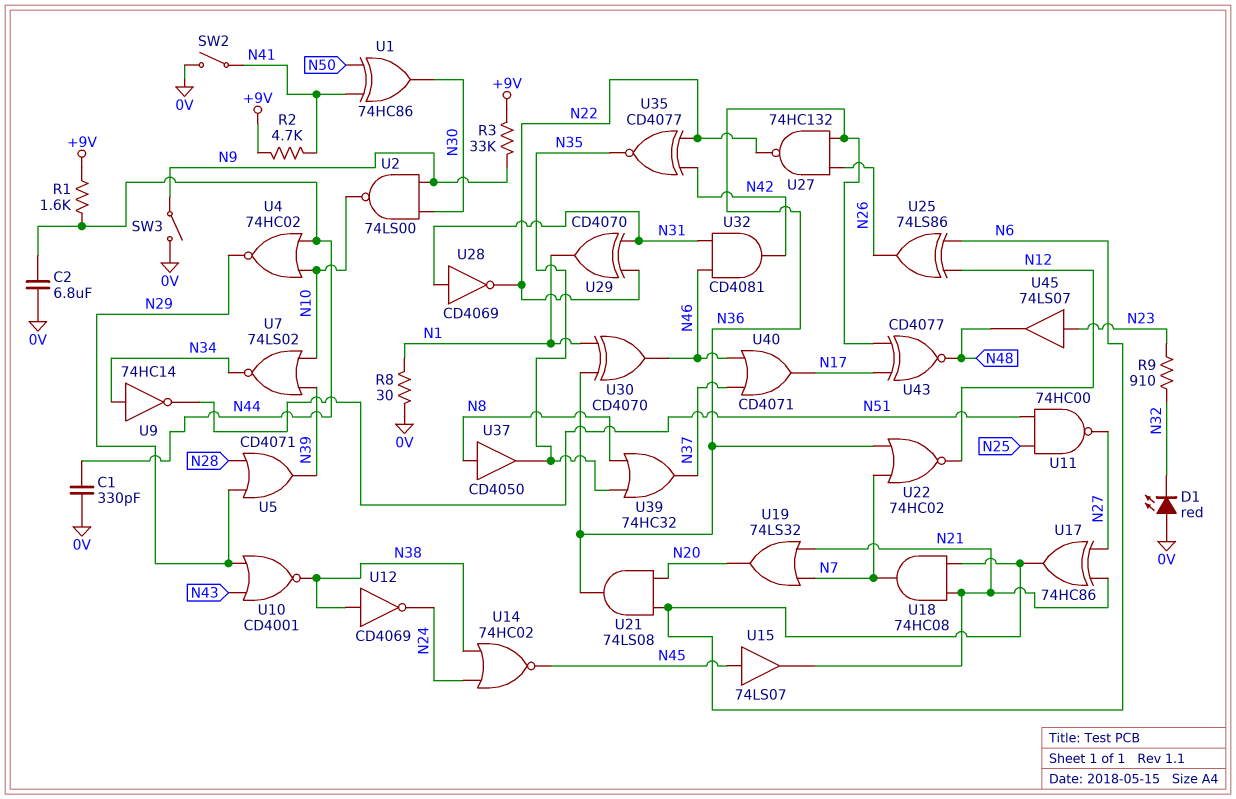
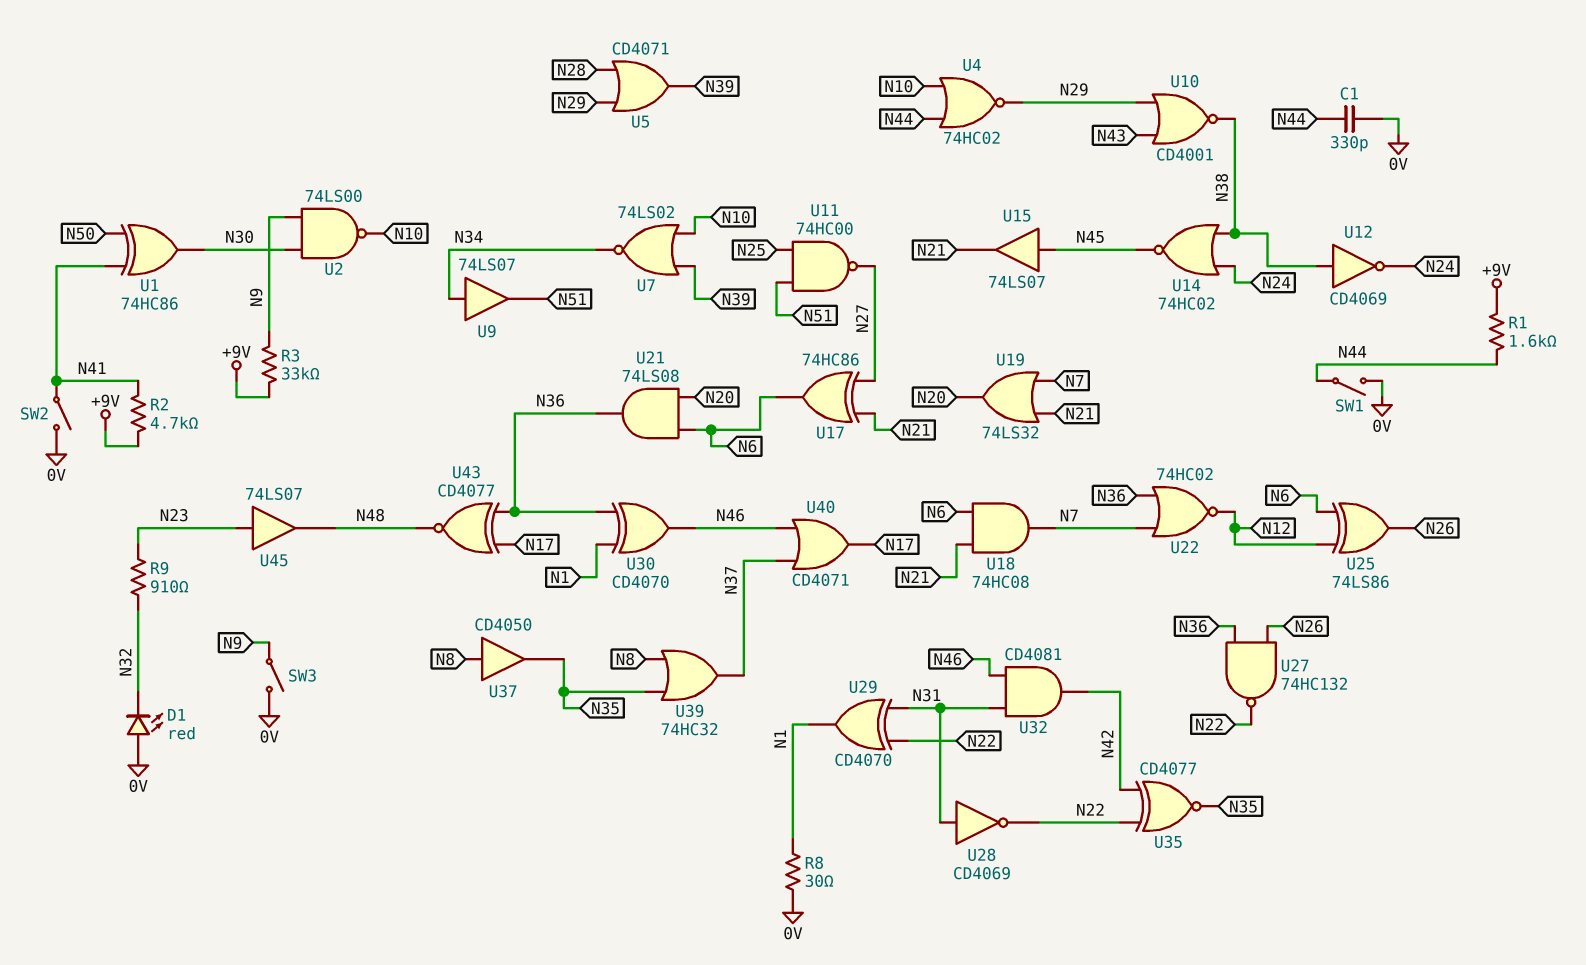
C2: 6.8uF (0V, N44) -> none
SW1: none -> switch (0V, N44)
U9: NOT 74HC14 (in N34, out N51) -> buffer 74LS07 (in N34, out N51)

